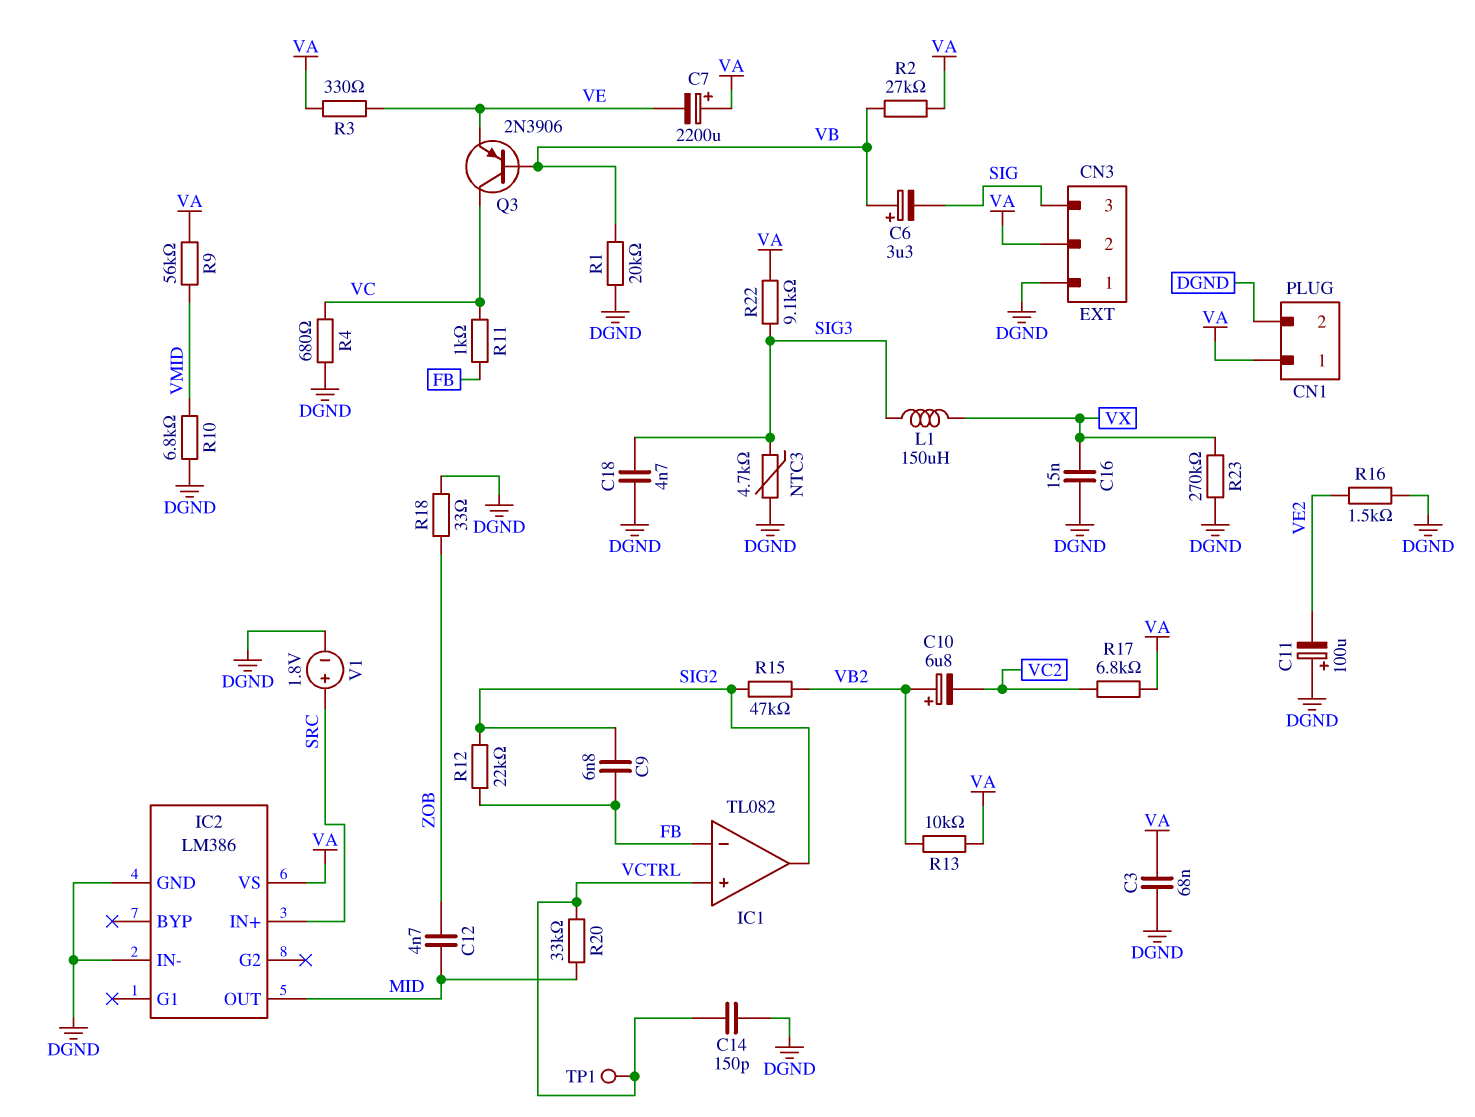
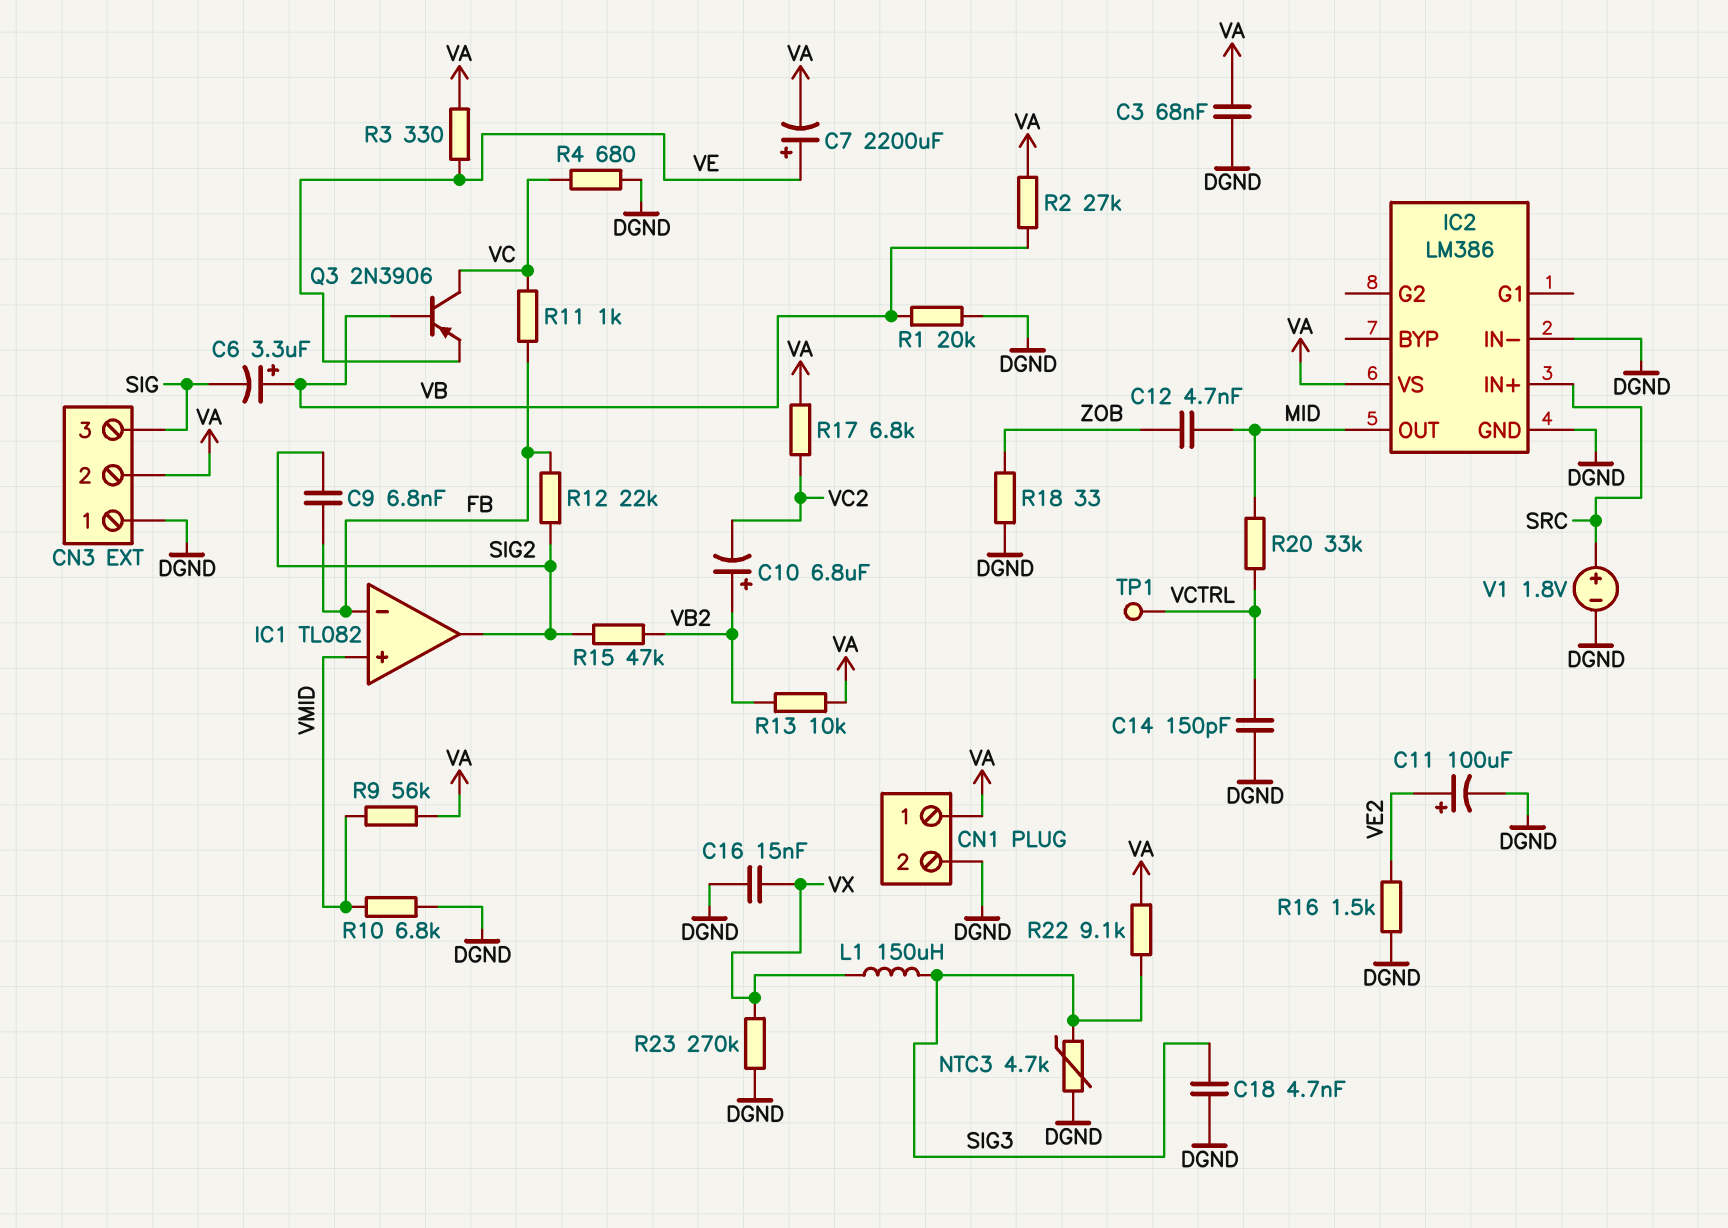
C7: 2200uF (plus VA, minus VE) -> 2200uF (plus VE, minus VA)
C11: 100uF (plus DGND, minus VE2) -> 100uF (plus VE2, minus DGND)
IC1 pin in+: VCTRL -> VMID

